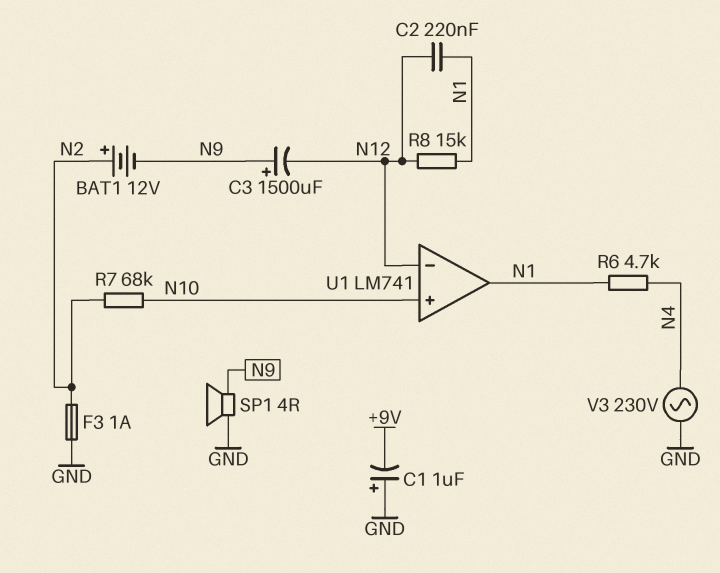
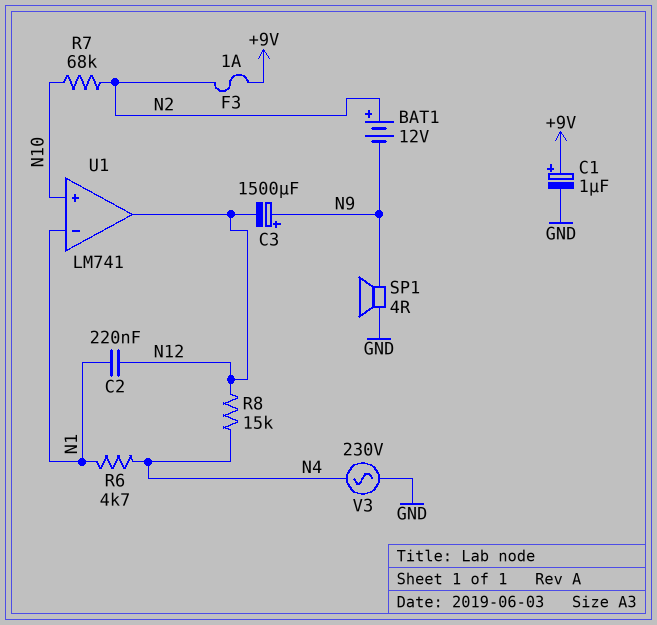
C1: 1uF (plus GND, minus +9V) -> 1uF (plus +9V, minus GND)
F3: 1A (GND, N2) -> 1A (+9V, N2)
R8: 15k (N1, N12) -> 15k (N4, N12)
U1 pin in-: N12 -> N1
U1 pin out: N1 -> N12

